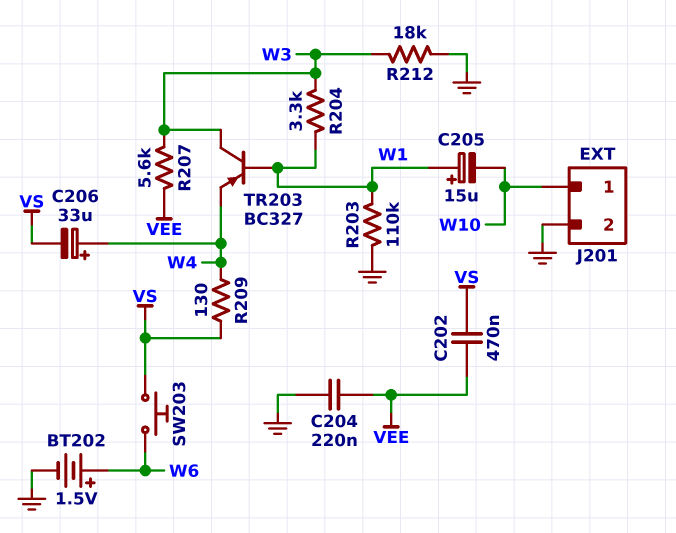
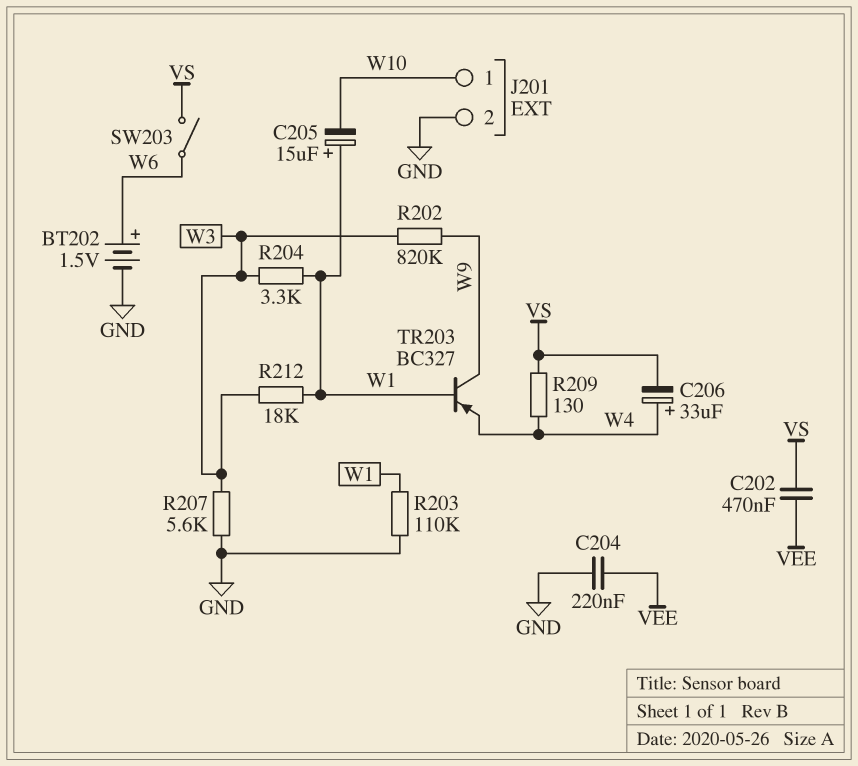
R202: none -> 820k (W3, W9)
R207: 5.6k (VEE, W3) -> 5.6k (GND, W3)
R212: 18k (GND, W3) -> 18k (W1, W3)
SW203: button (VS, W6) -> switch (VS, W6)
TR203: PNP BC327 (B W1, C W3, E W4) -> PNP BC327 (B W1, C W9, E W4)

